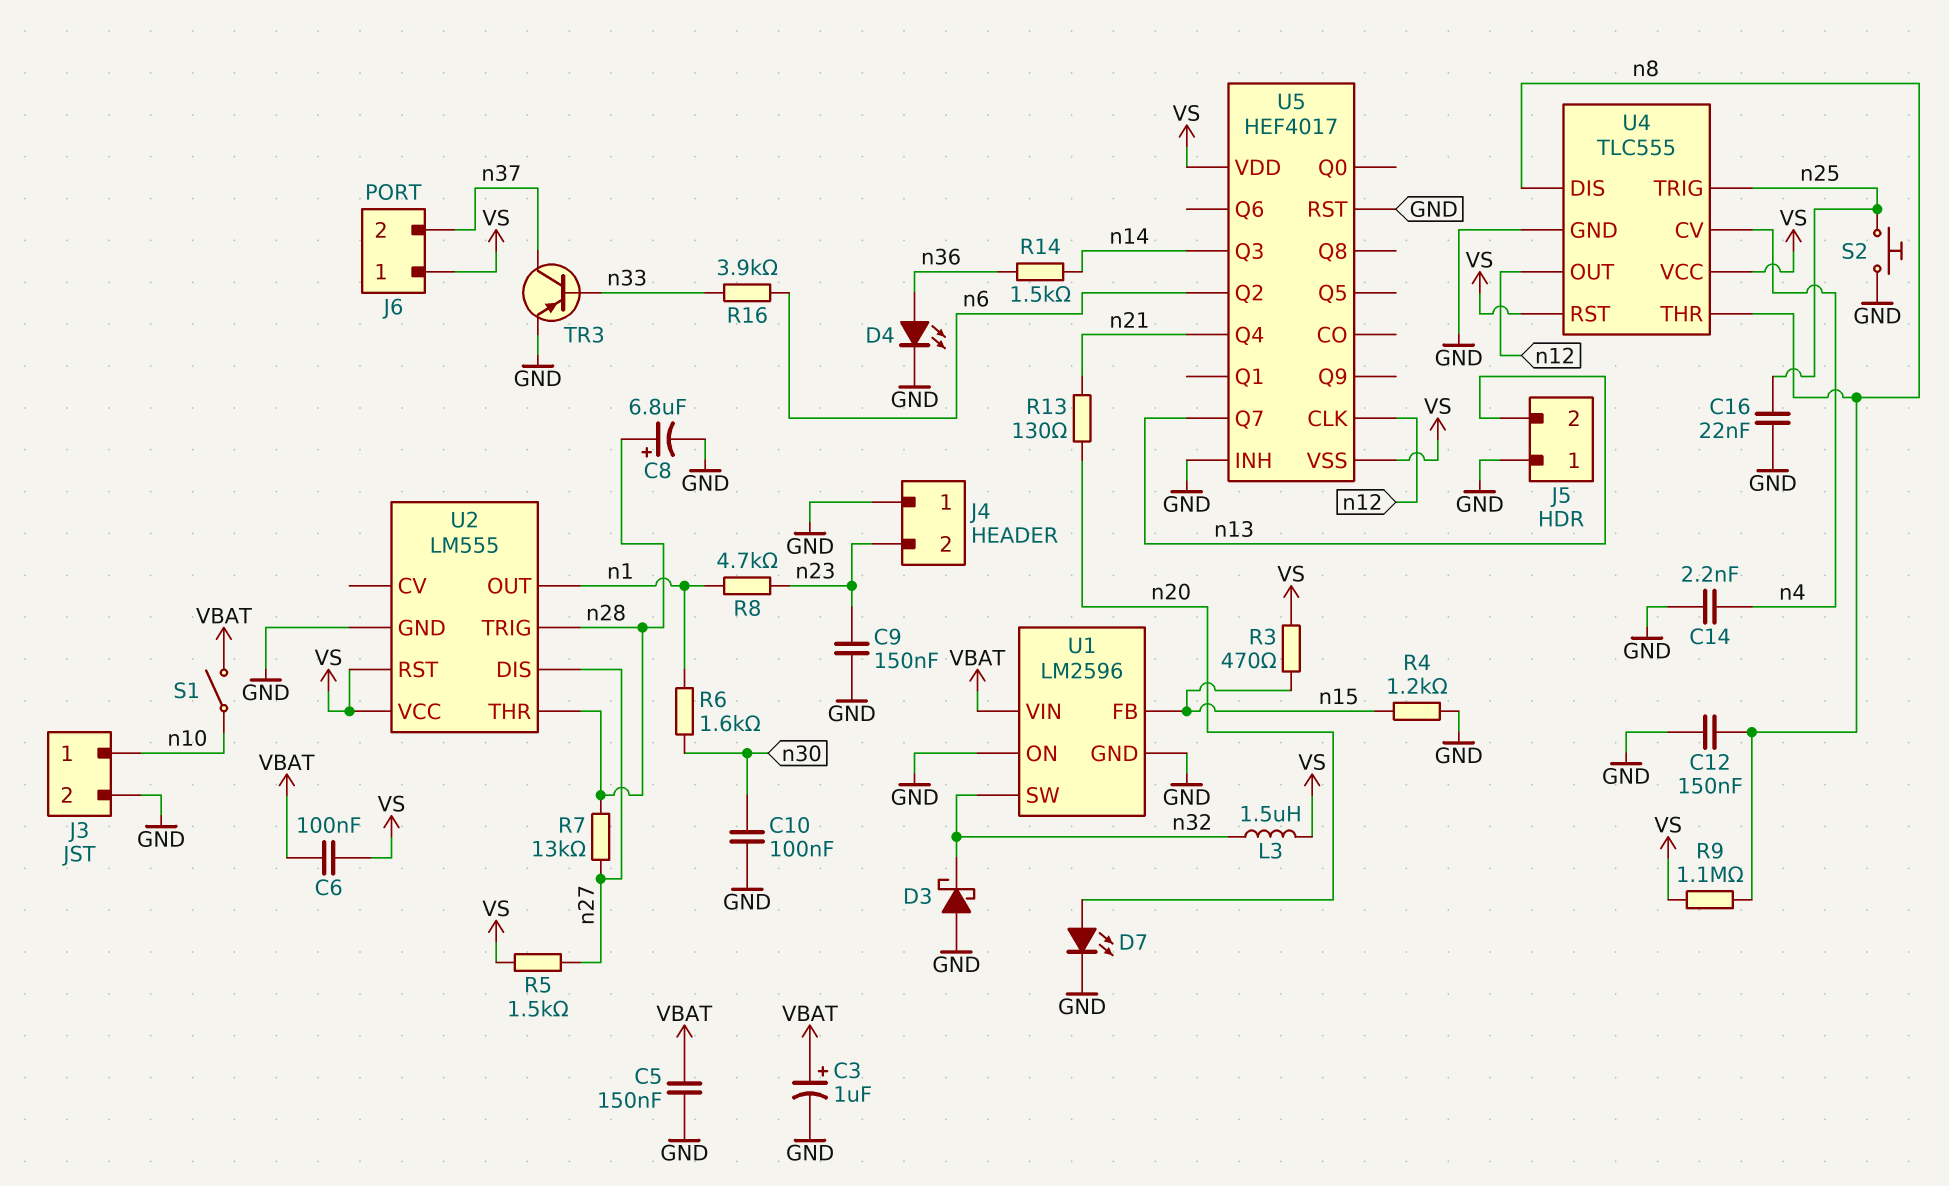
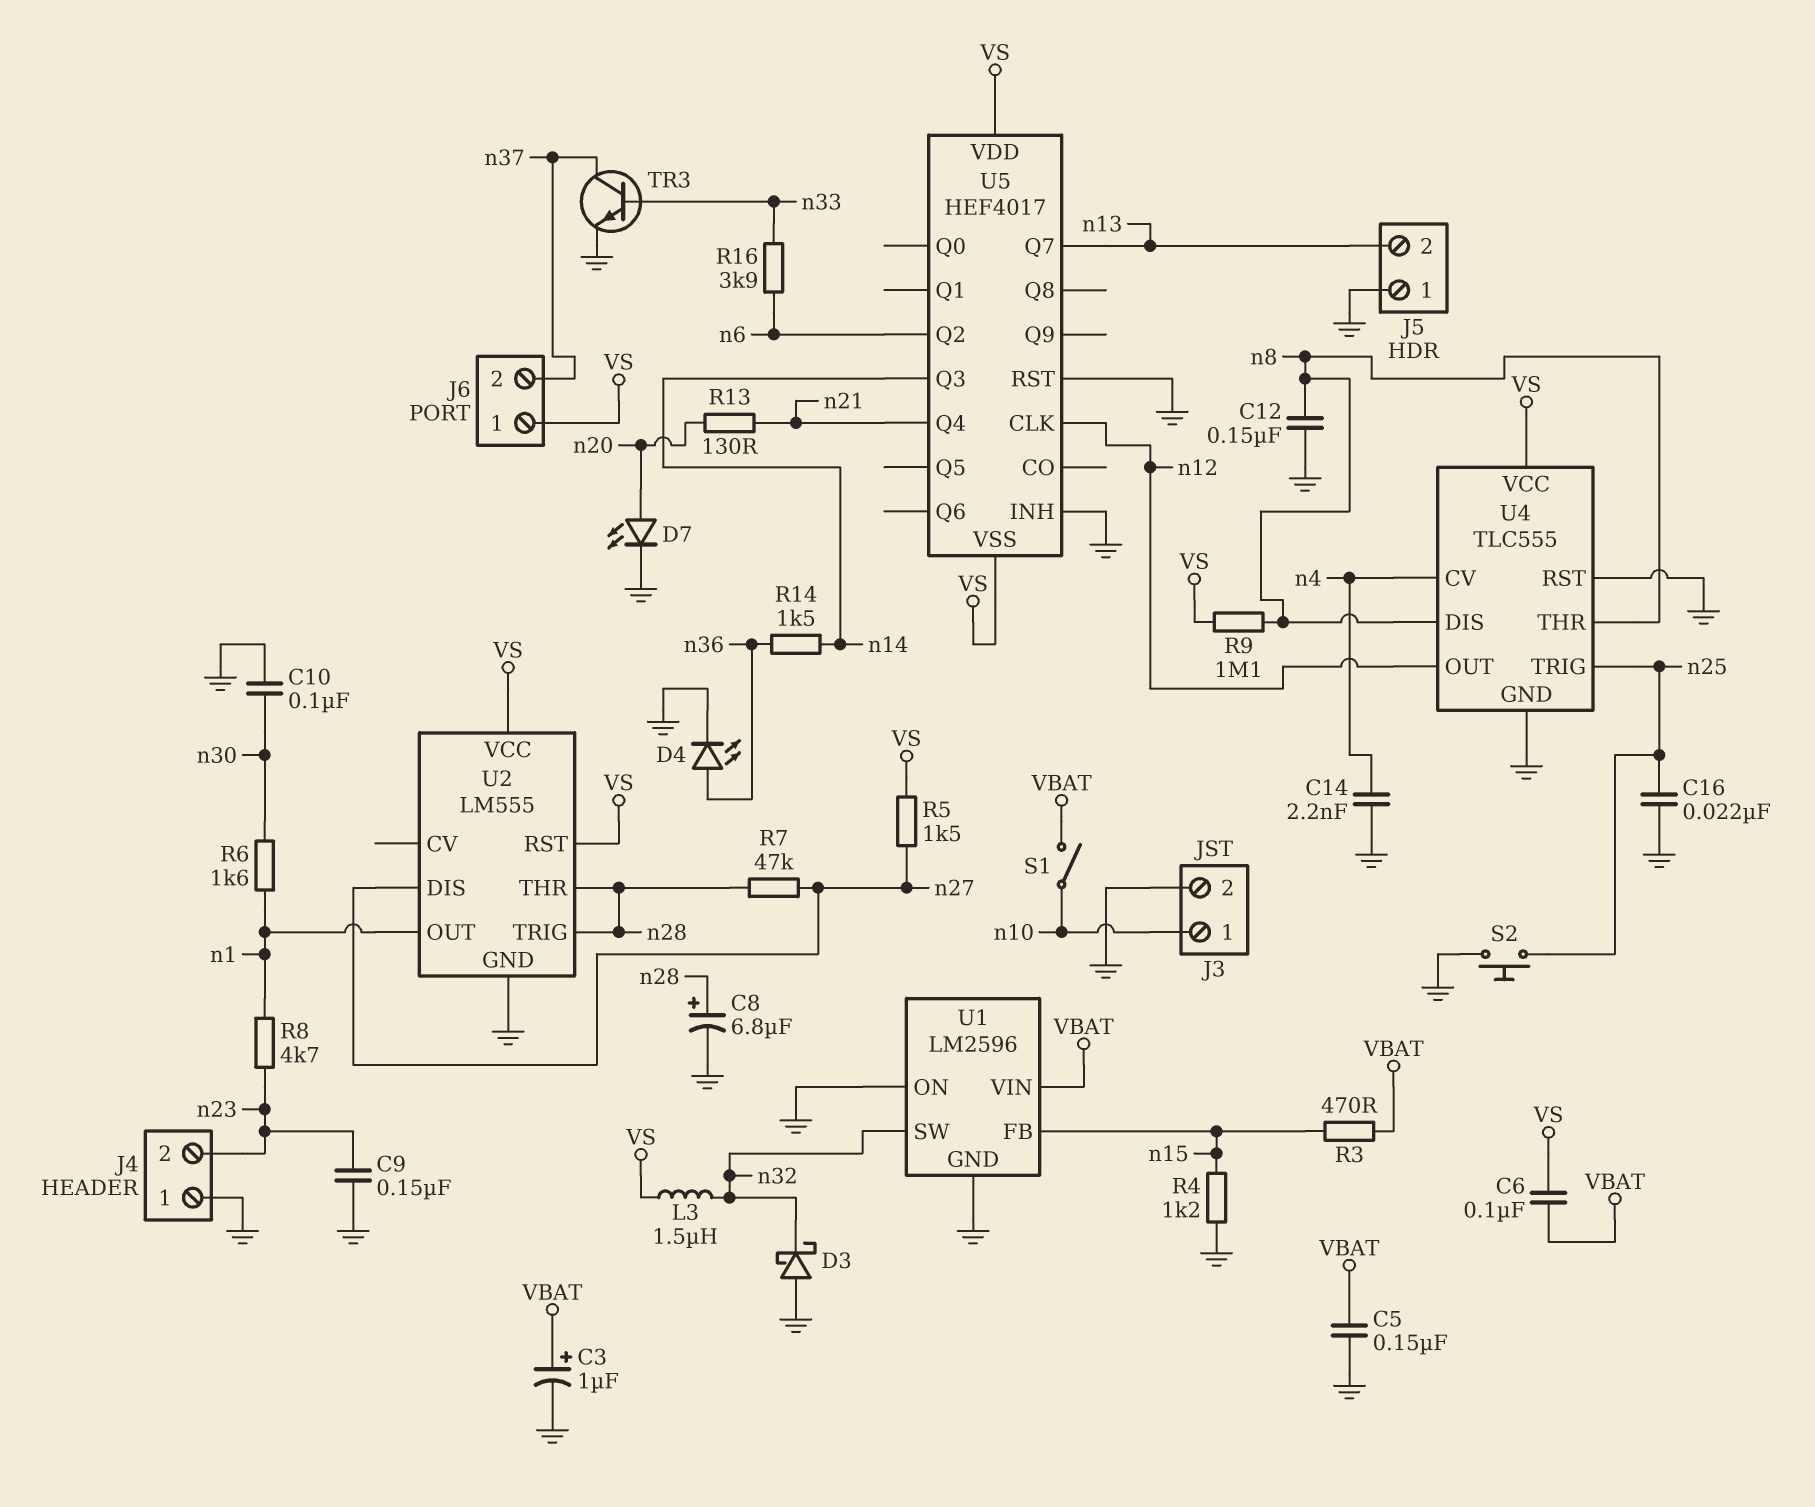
R3: 470 (VS, n15) -> 470 (VBAT, n15)
R7: 13k (n27, n28) -> 47k (n27, n28)
TR3: PNP (B n33, C n37, E GND) -> NPN (B n33, C n37, E GND)
U4 pin RST: VS -> GND

